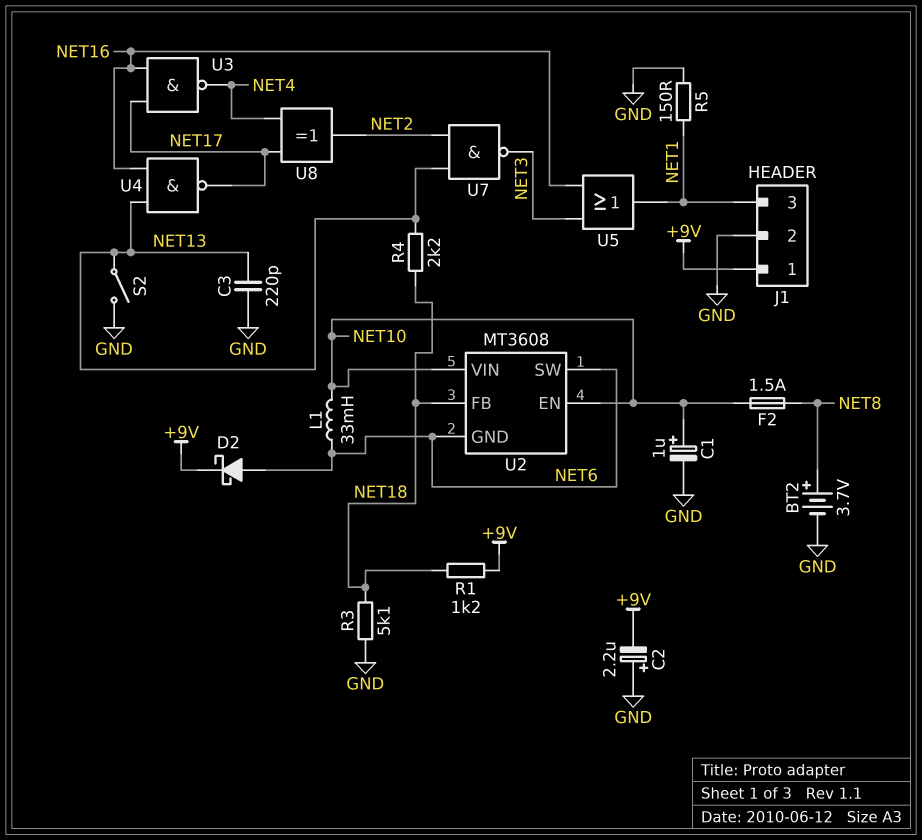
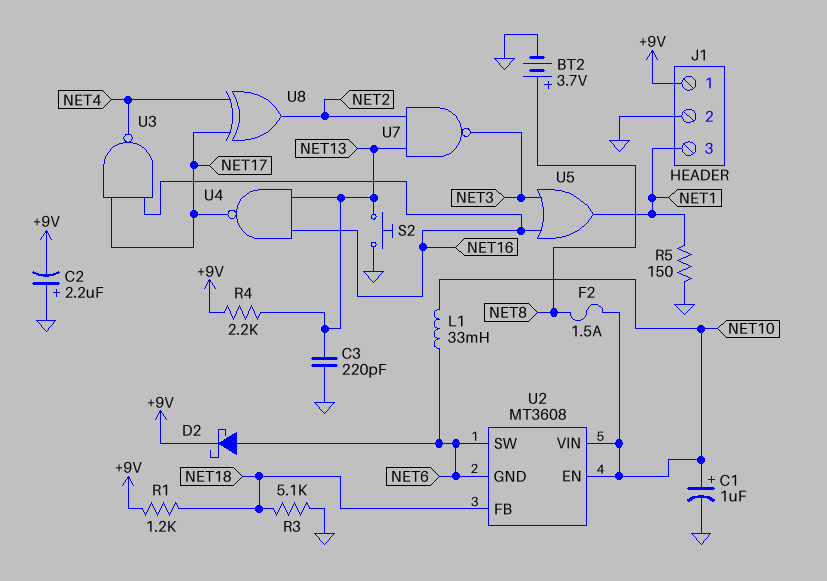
R4: 2.2k (NET13, NET18) -> 2.2k (+9V, NET13)
S2: switch (GND, NET13) -> button (GND, NET13)

